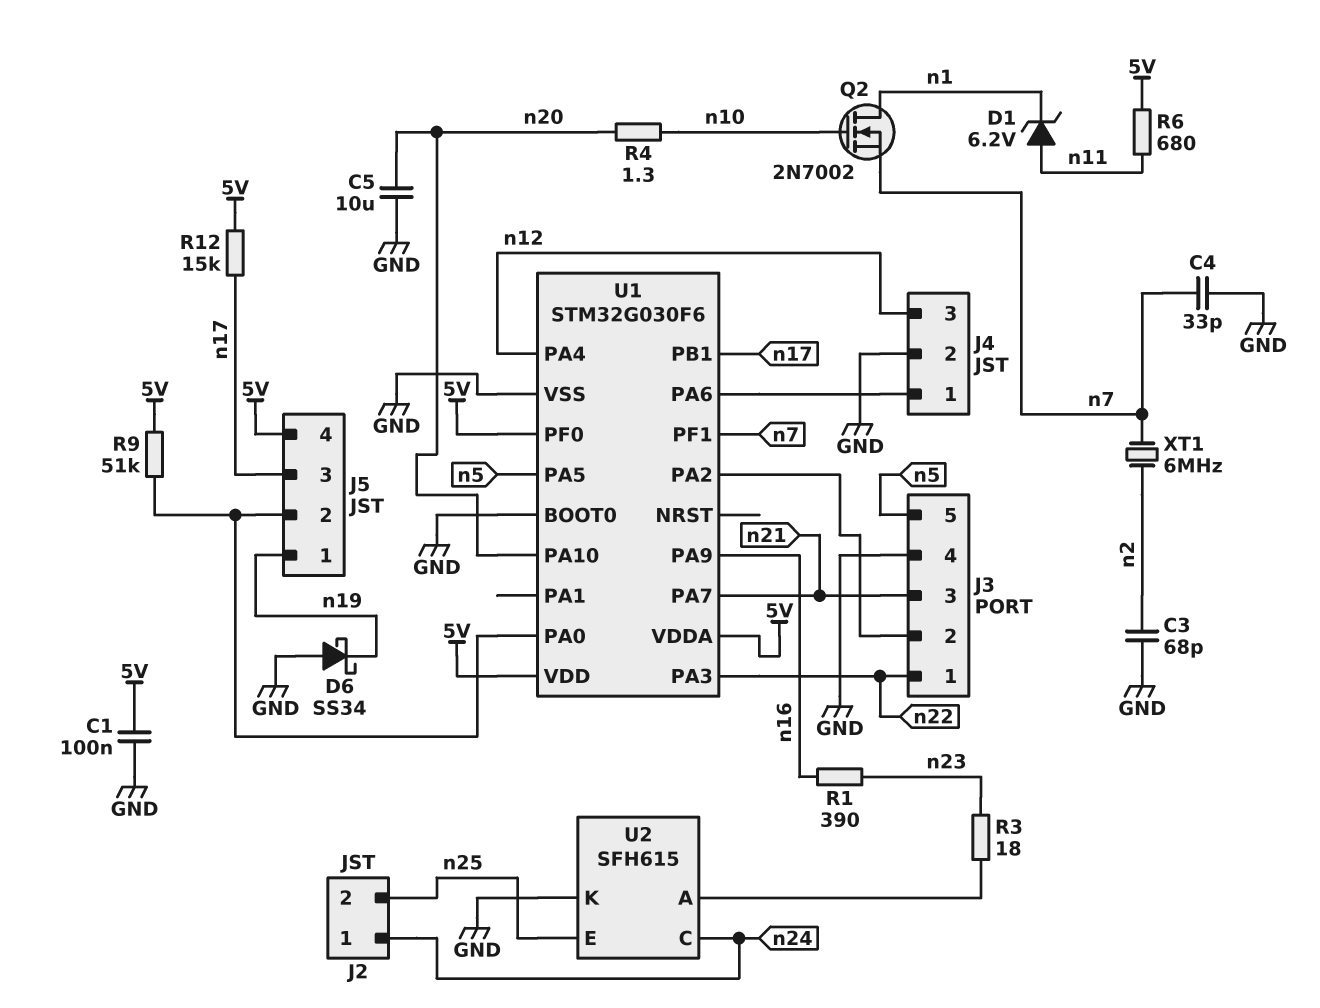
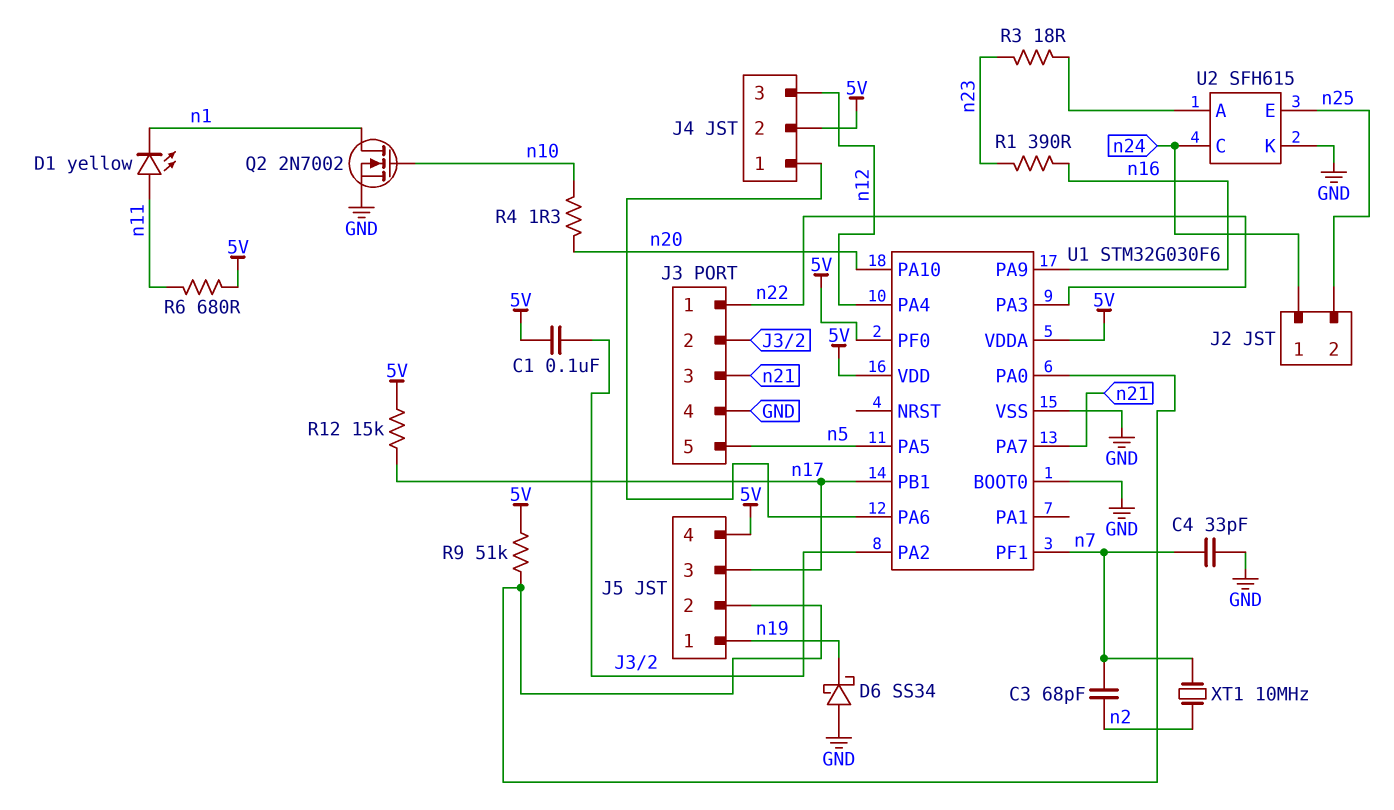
C1: 100nF (5V, GND) -> 100nF (5V, J3/2)
C3: 68pF (GND, n2) -> 68pF (n2, n7)
C5: 10uF (GND, n20) -> none
D1: zener 6.2V (A n11, K n1) -> LED yellow (A n11, K n1)
J4 pin 2: GND -> 5V
Q2: NMOS 2N7002 (G n10, D n1, S n7) -> NMOS 2N7002 (G n10, D n1, S GND)
XT1: 6MHz (n2, n7) -> 10MHz (n2, n7)

